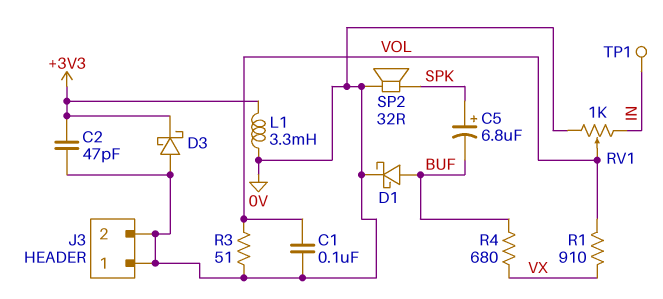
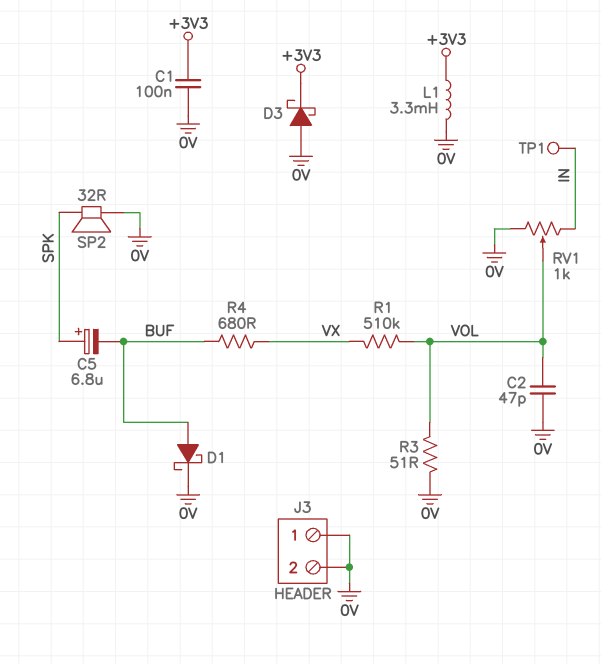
C1: 100nF (0V, VOL) -> 100nF (+3V3, 0V)
C2: 47pF (+3V3, 0V) -> 47pF (0V, VOL)
R1: 910 (VOL, VX) -> 510k (VOL, VX)

